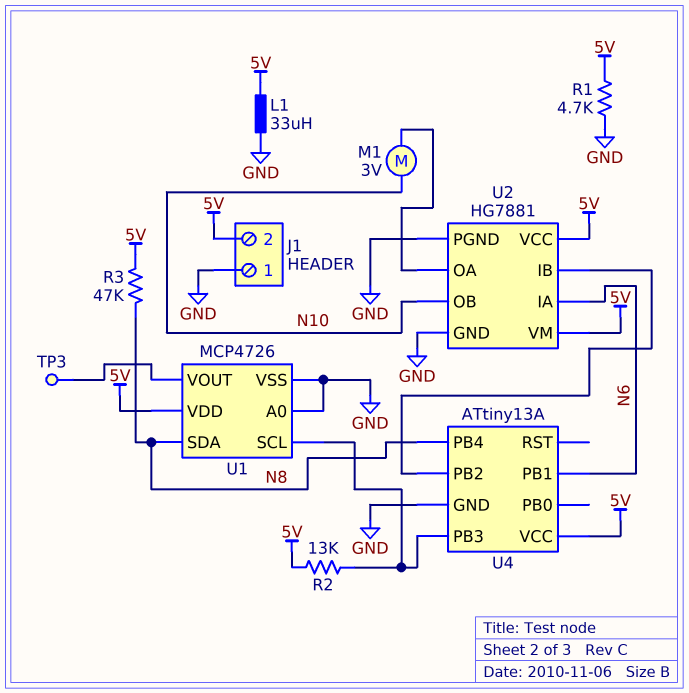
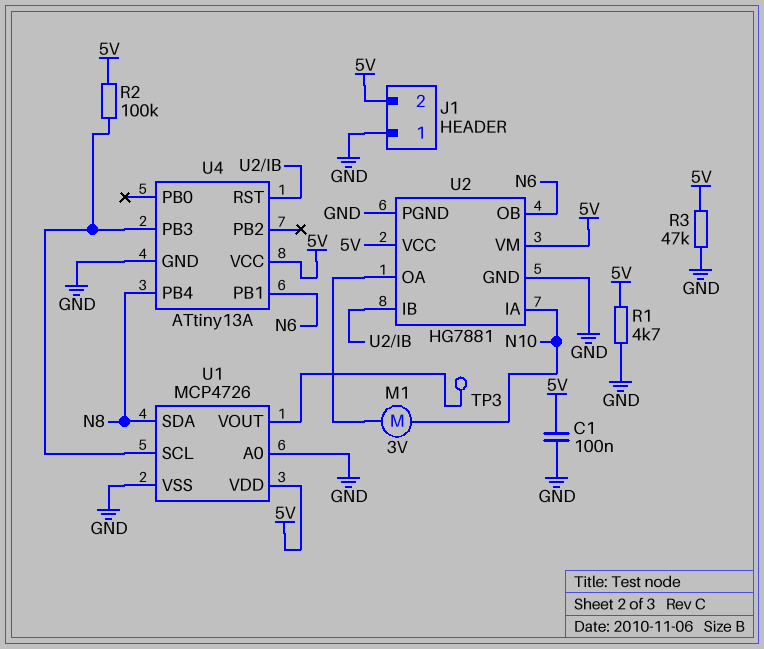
C1: none -> 100nF (5V, GND)
L1: 33uH (5V, GND) -> none
R2: 13k (5V, U1/SCL) -> 100k (5V, U1/SCL)
R3: 47k (5V, N8) -> 47k (5V, GND)
U2 pin IA: N6 -> N10
U2 pin OB: N10 -> N6
U4 pin PB2: U2/IB -> none
U4 pin RST: none -> U2/IB

